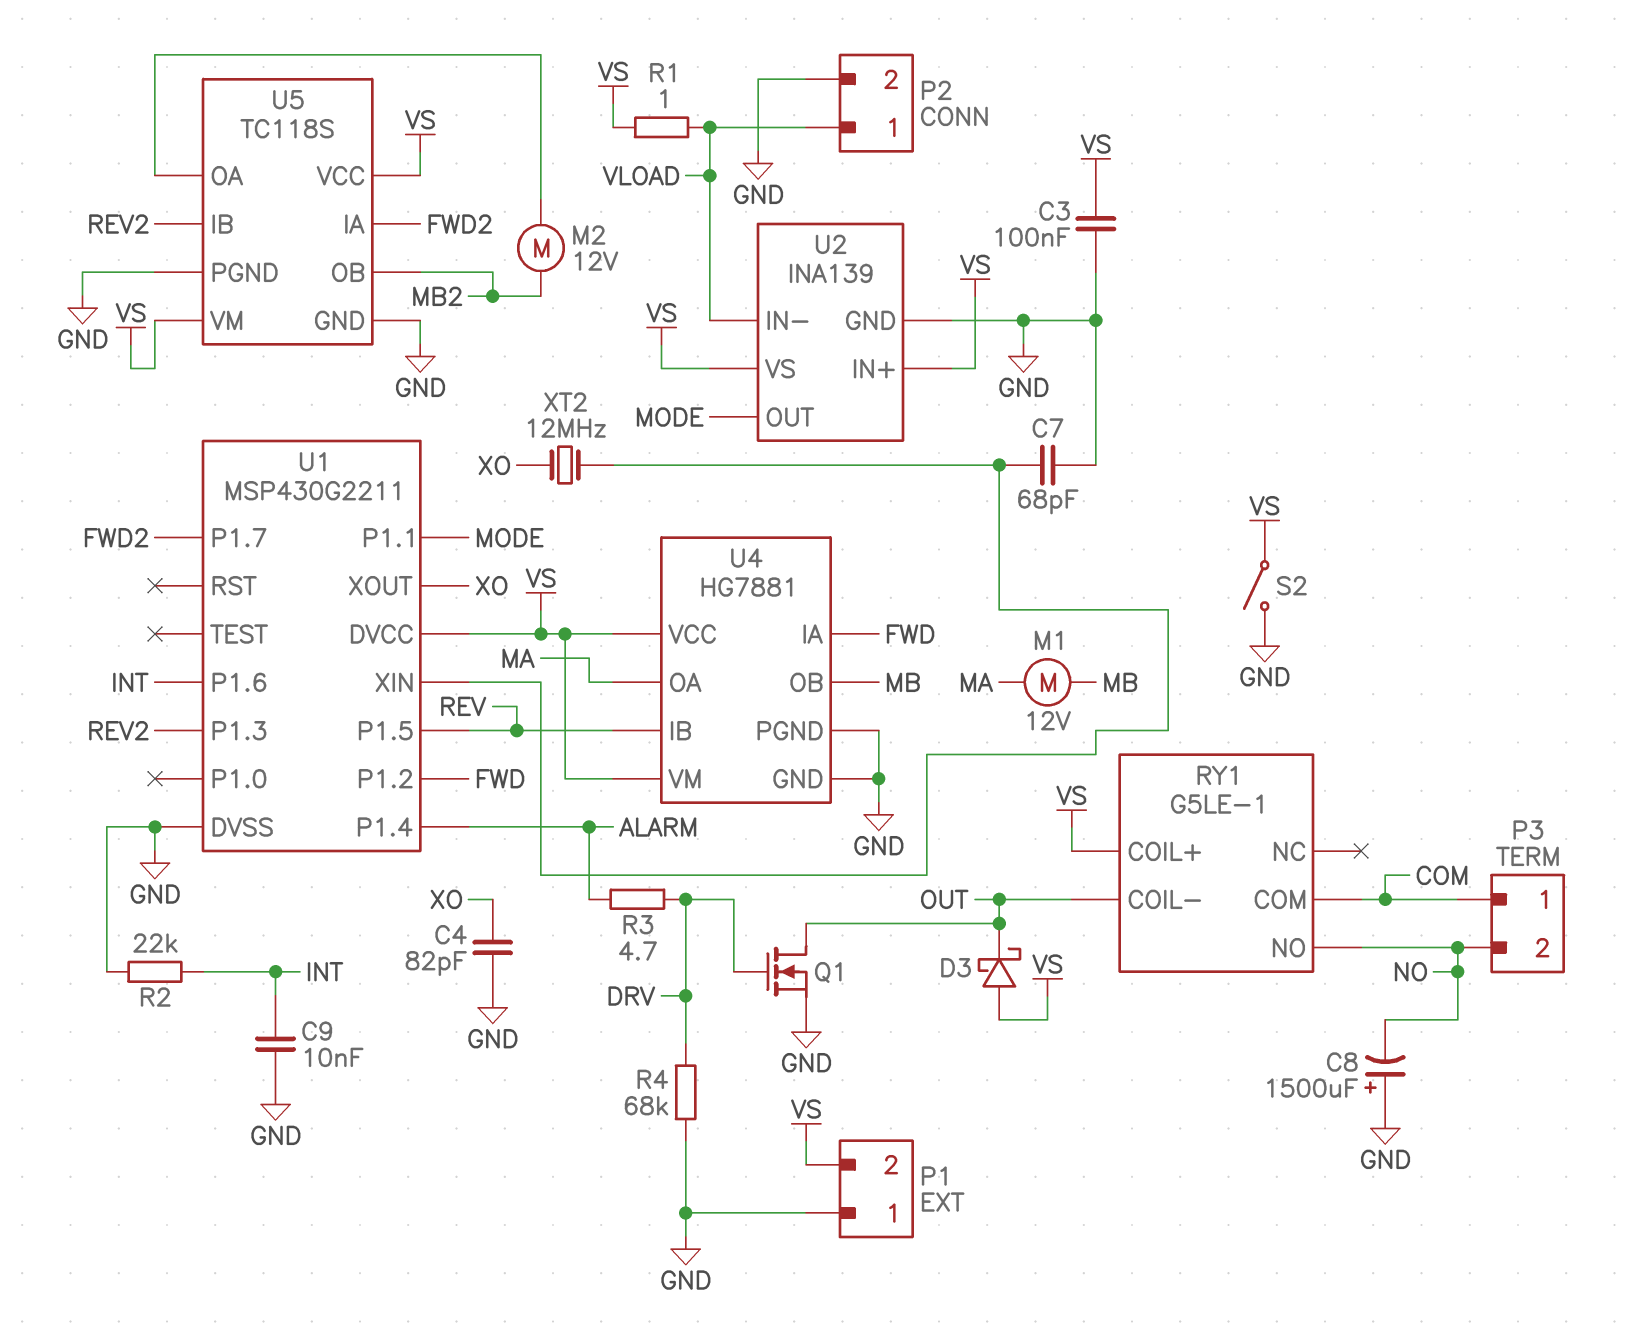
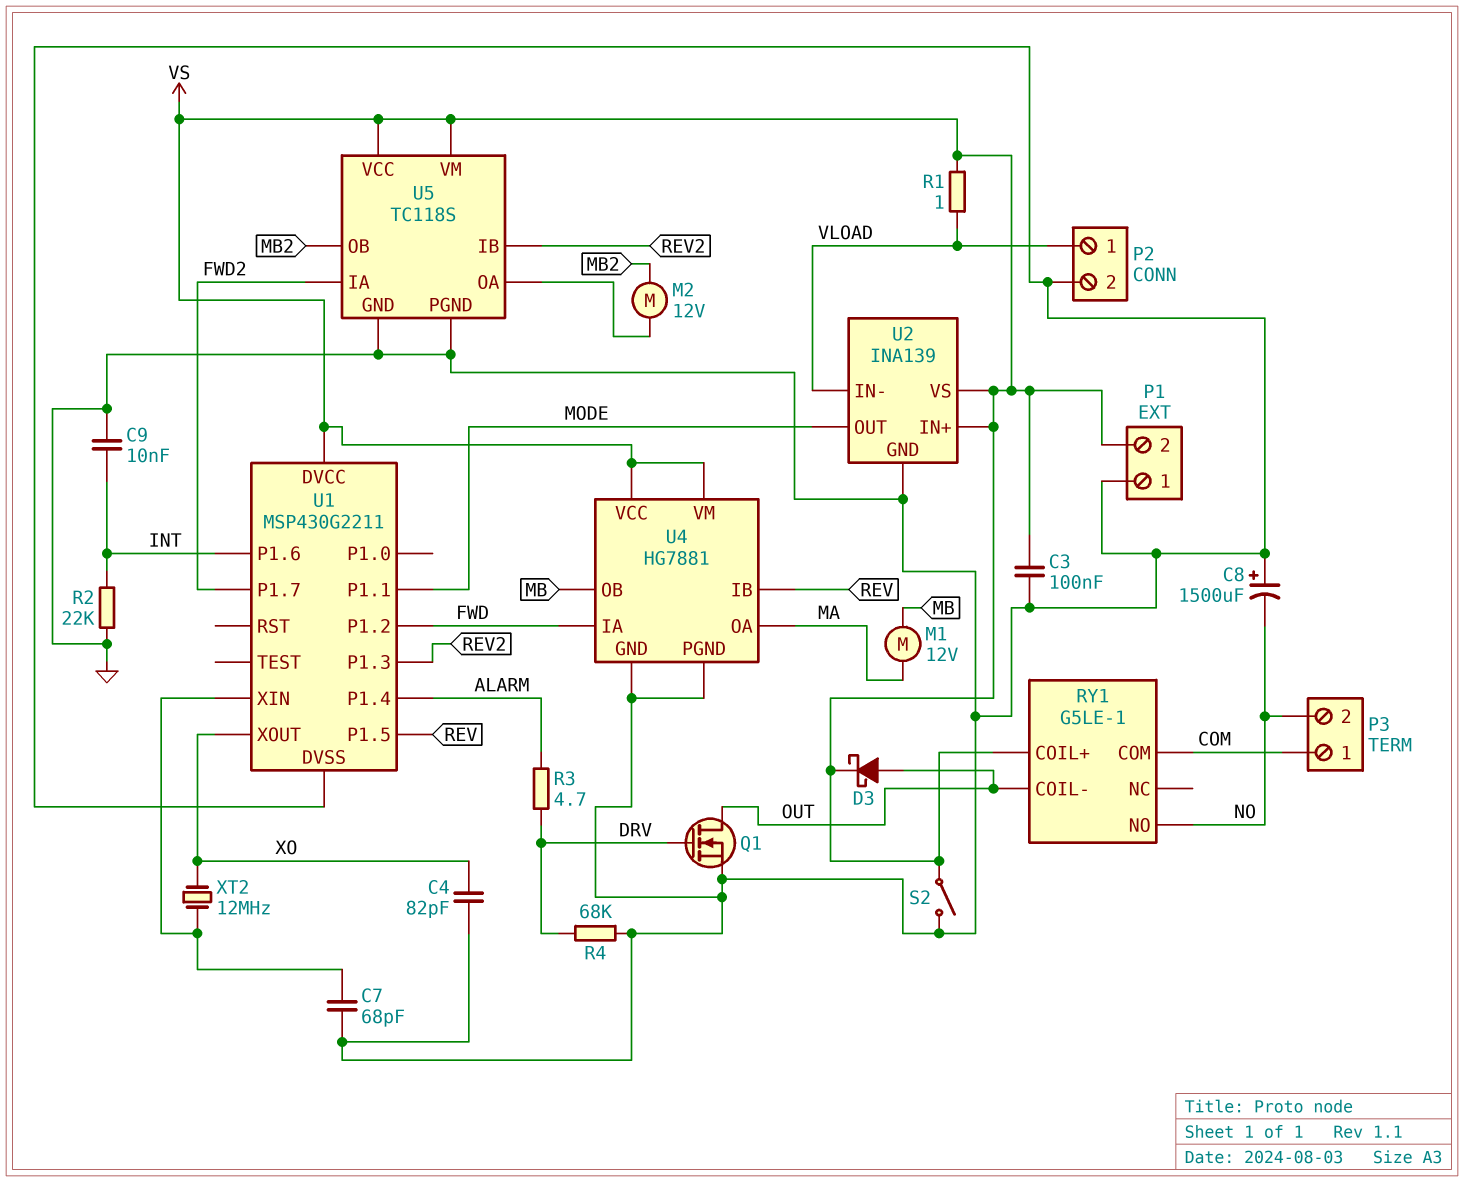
D3: schottky (A VS, K OUT) -> schottky (A OUT, K VS)

